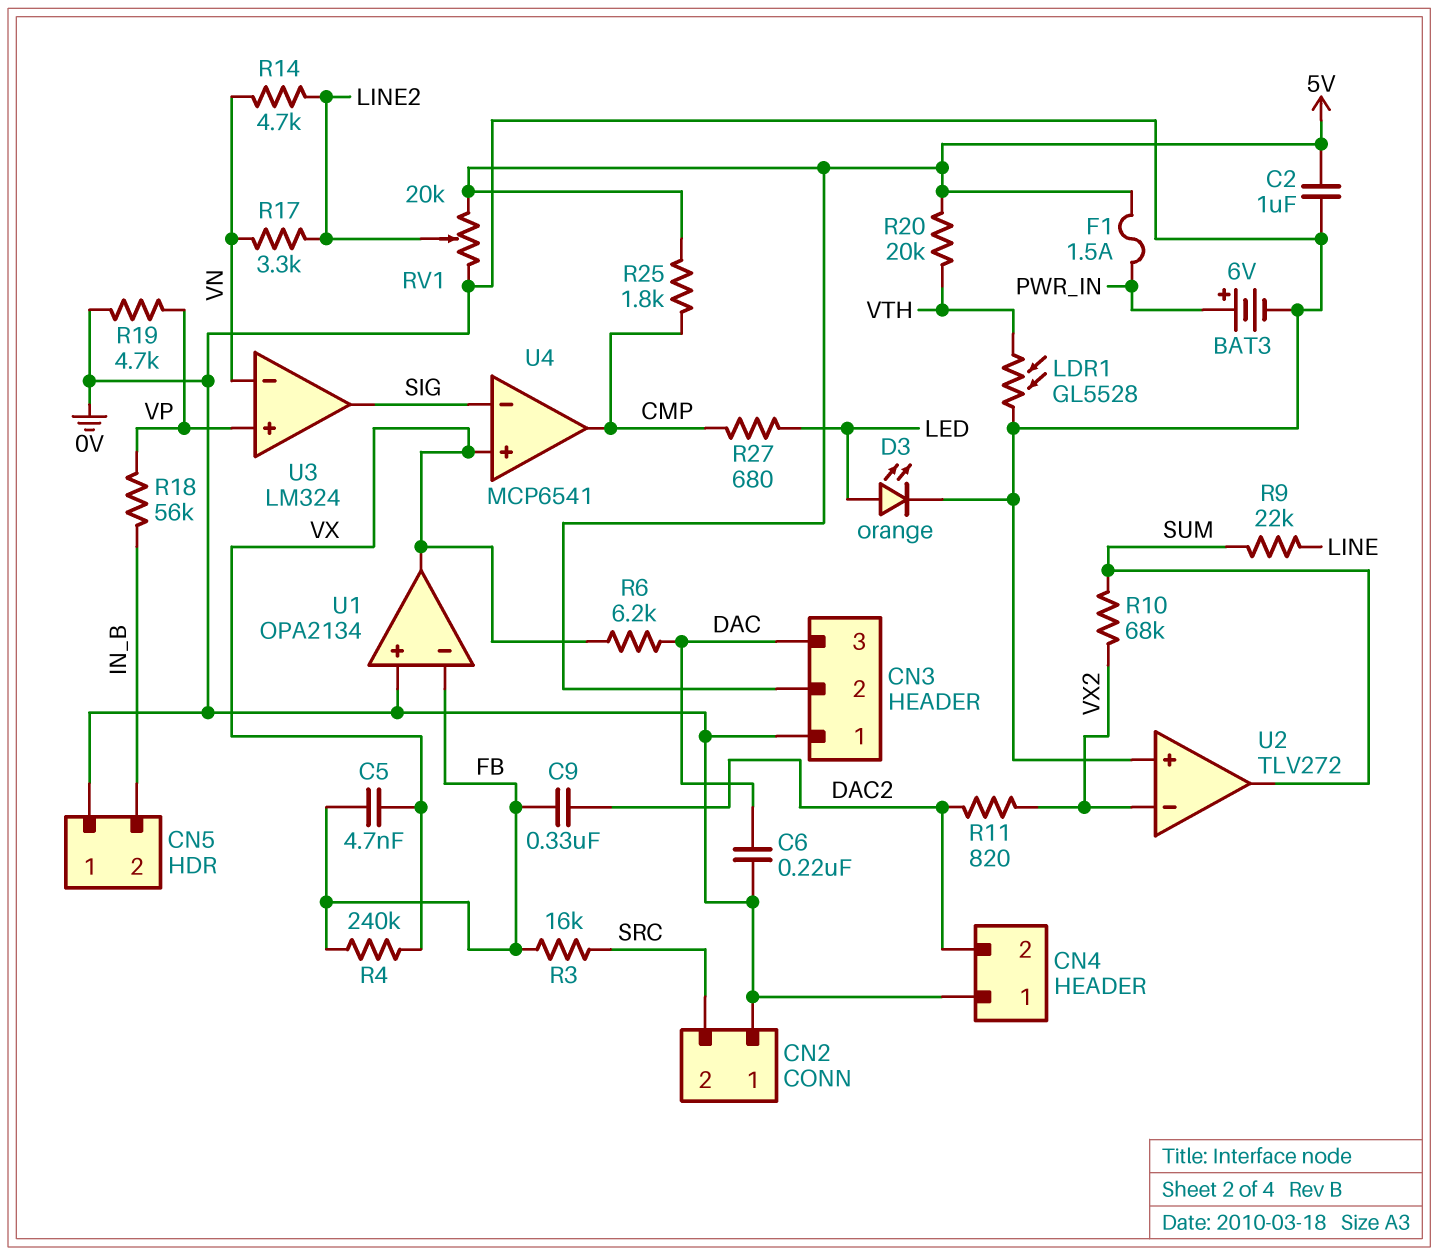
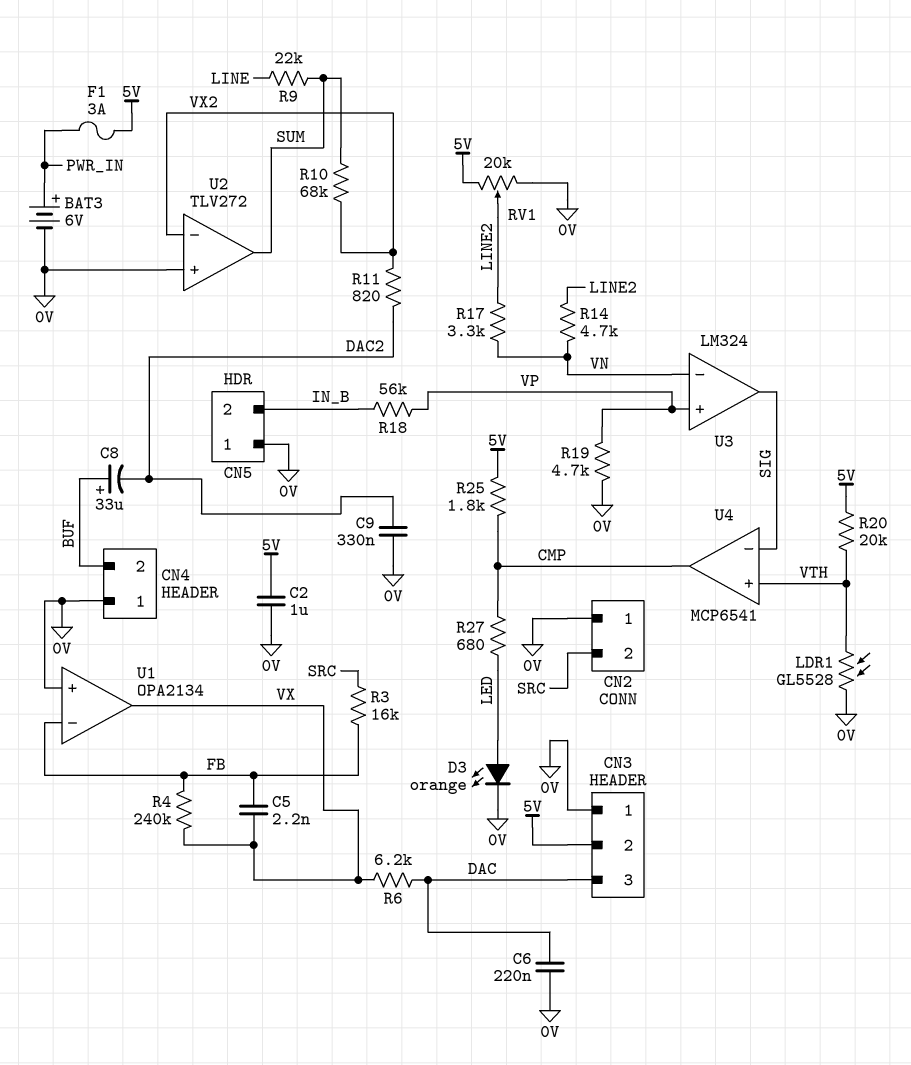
C5: 4.7nF (FB, VX) -> 2.2nF (FB, VX)
C8: none -> 33uF (plus BUF, minus DAC2)
C9: 330nF (DAC2, FB) -> 330nF (0V, DAC2)
CN4 pin 2: DAC2 -> BUF
F1: 1.5A (5V, PWR_IN) -> 3A (5V, PWR_IN)
U4 pin in+: VX -> VTH

